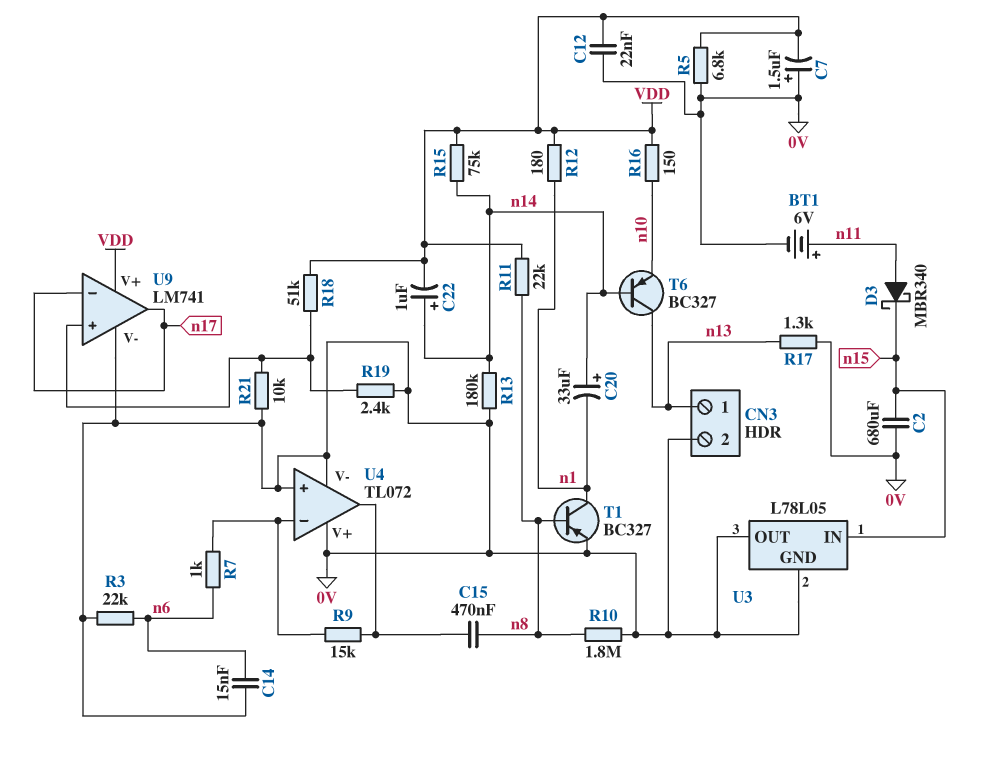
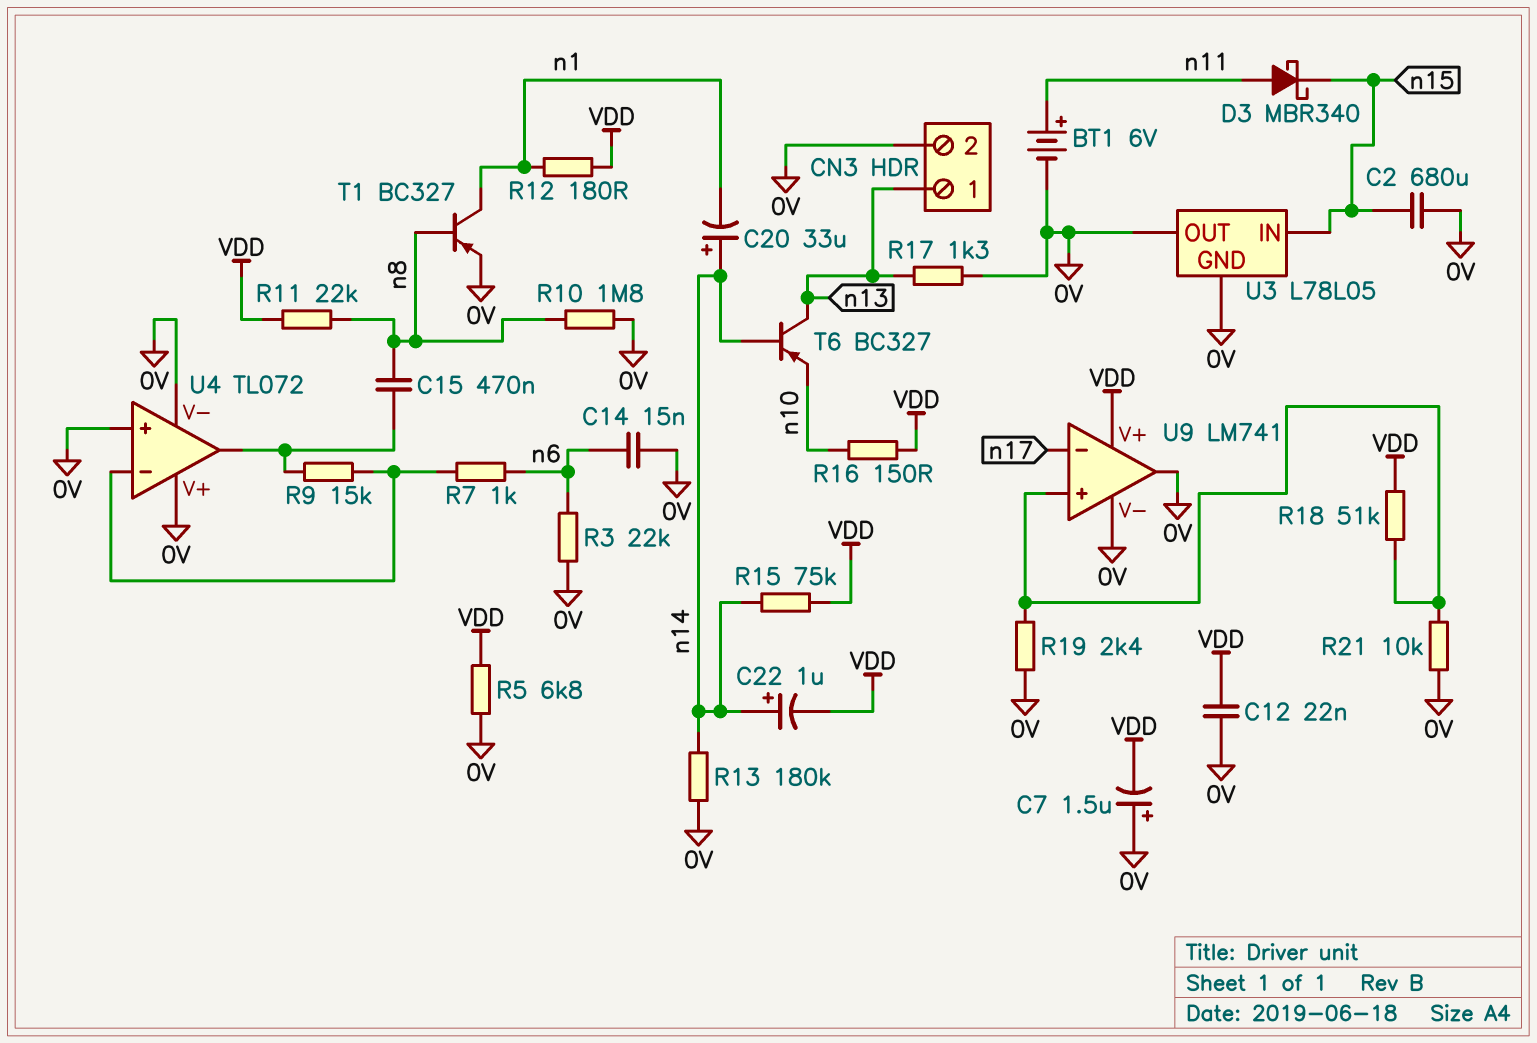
U9 pin out: n17 -> 0V

